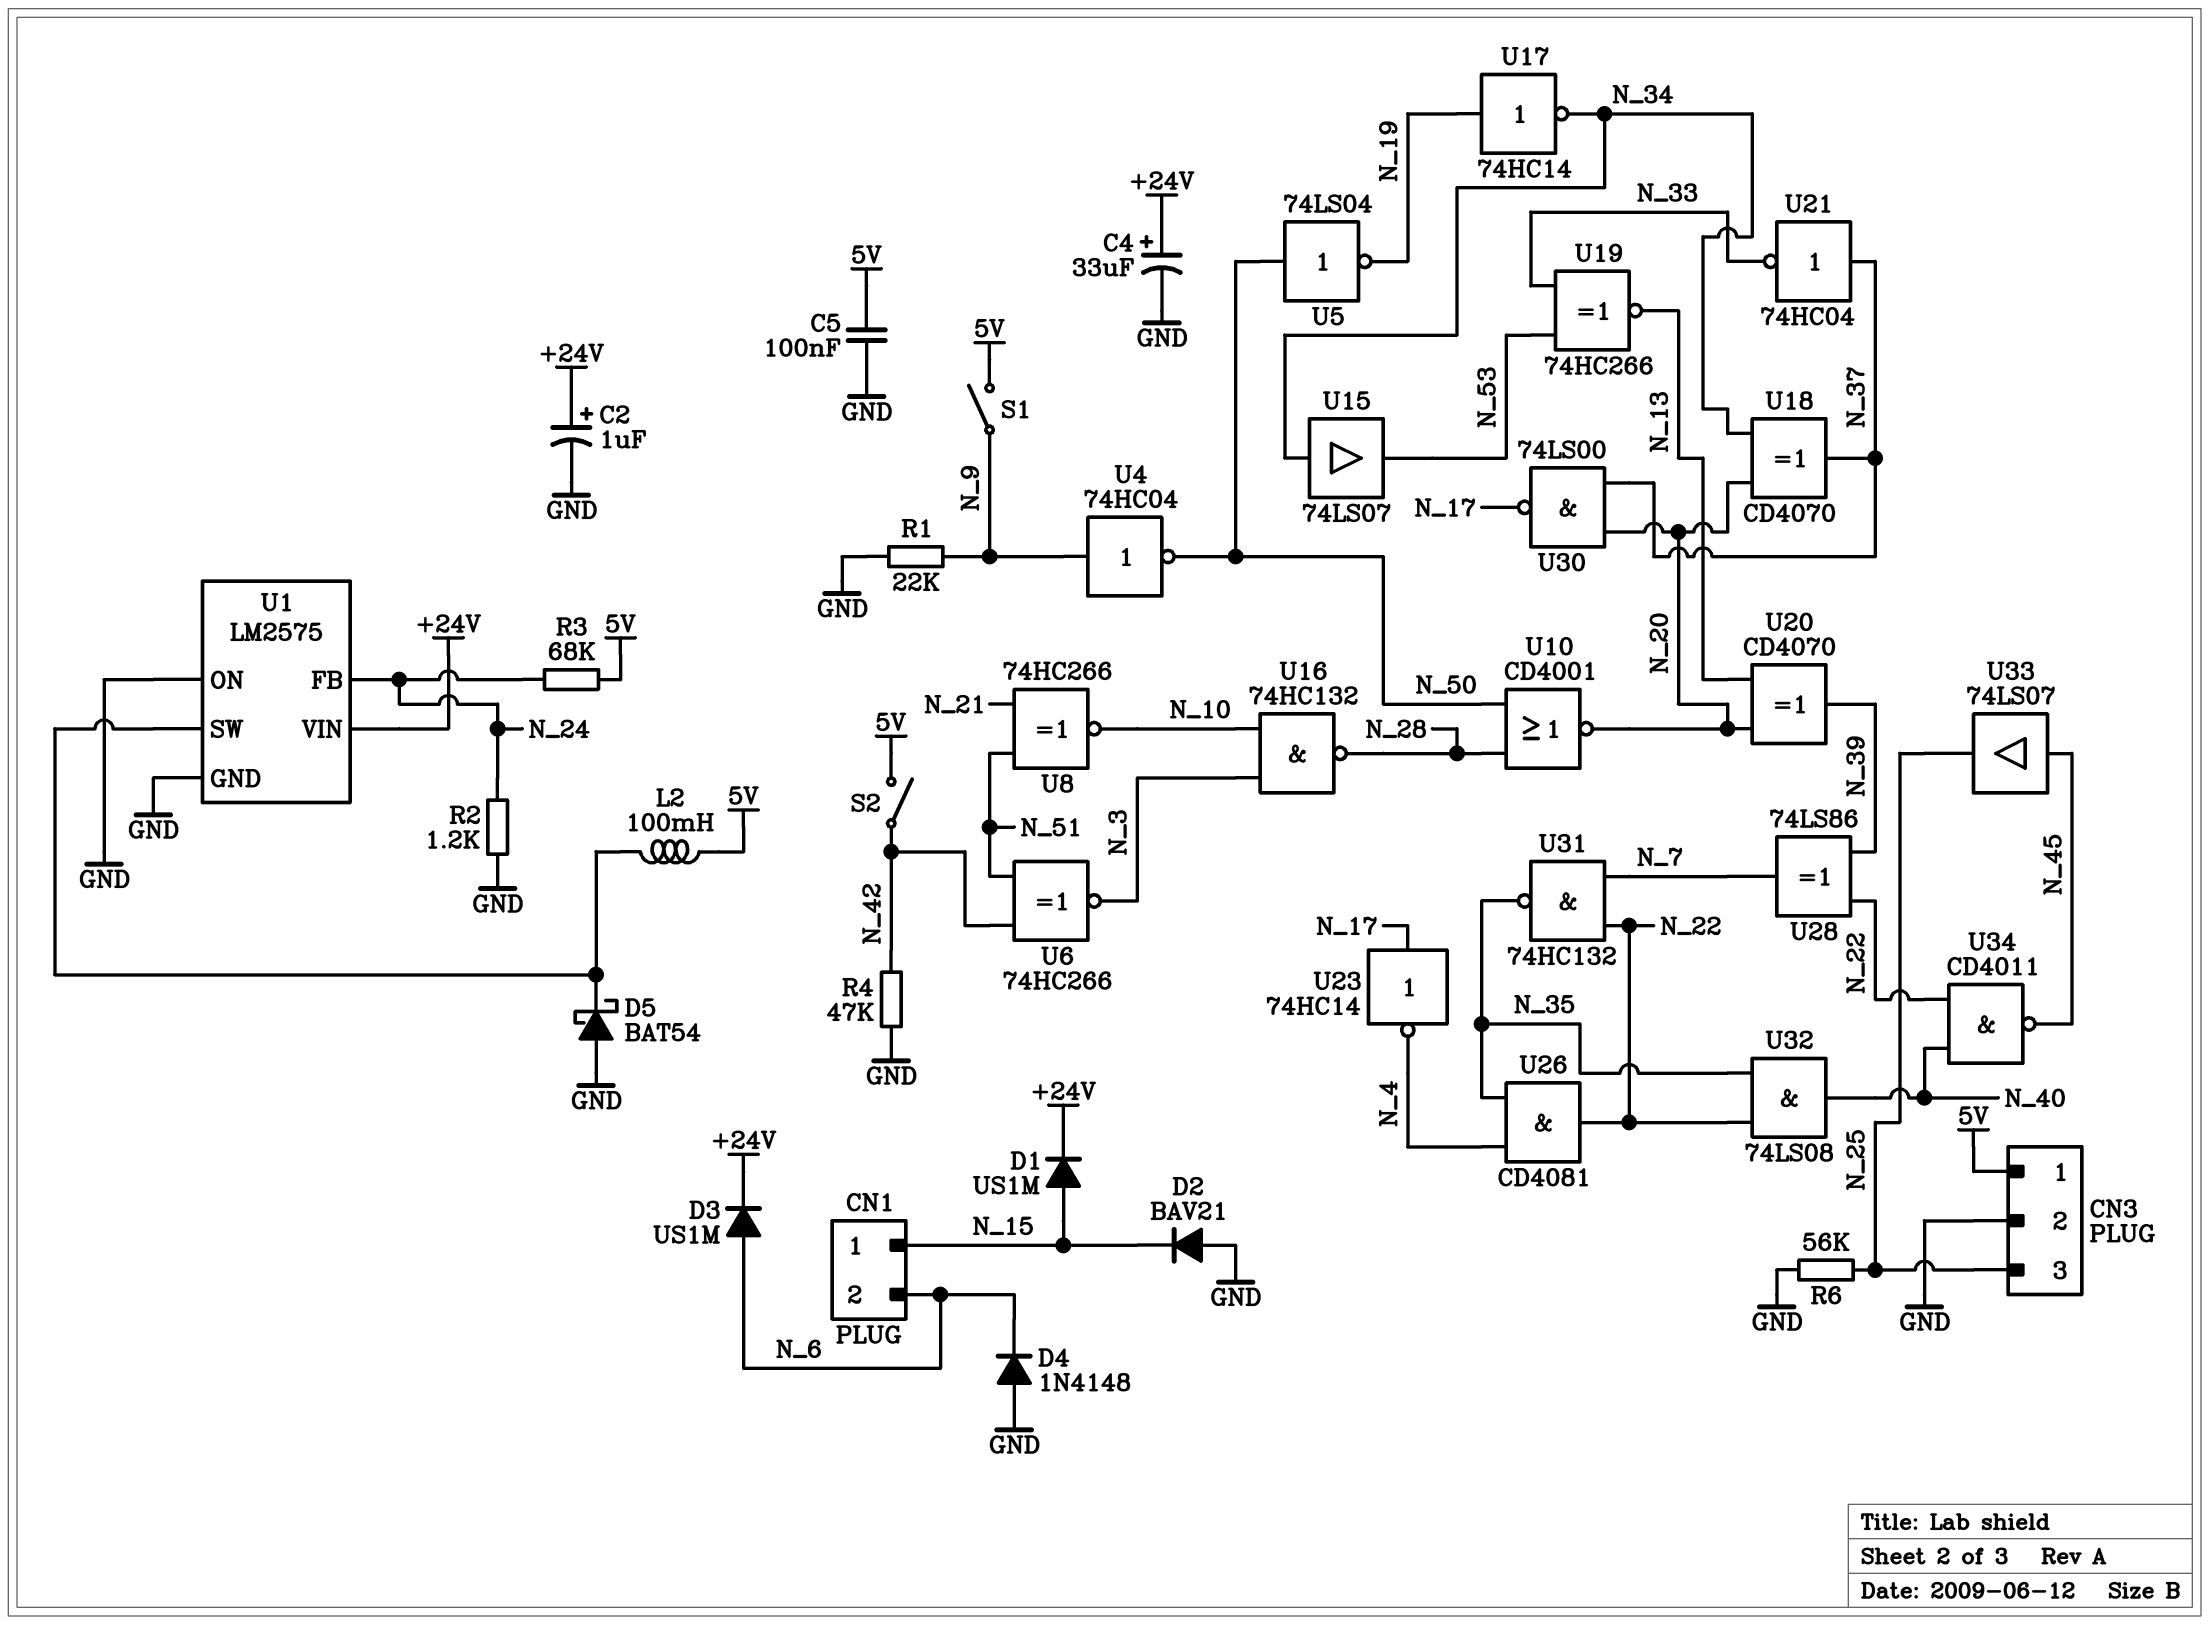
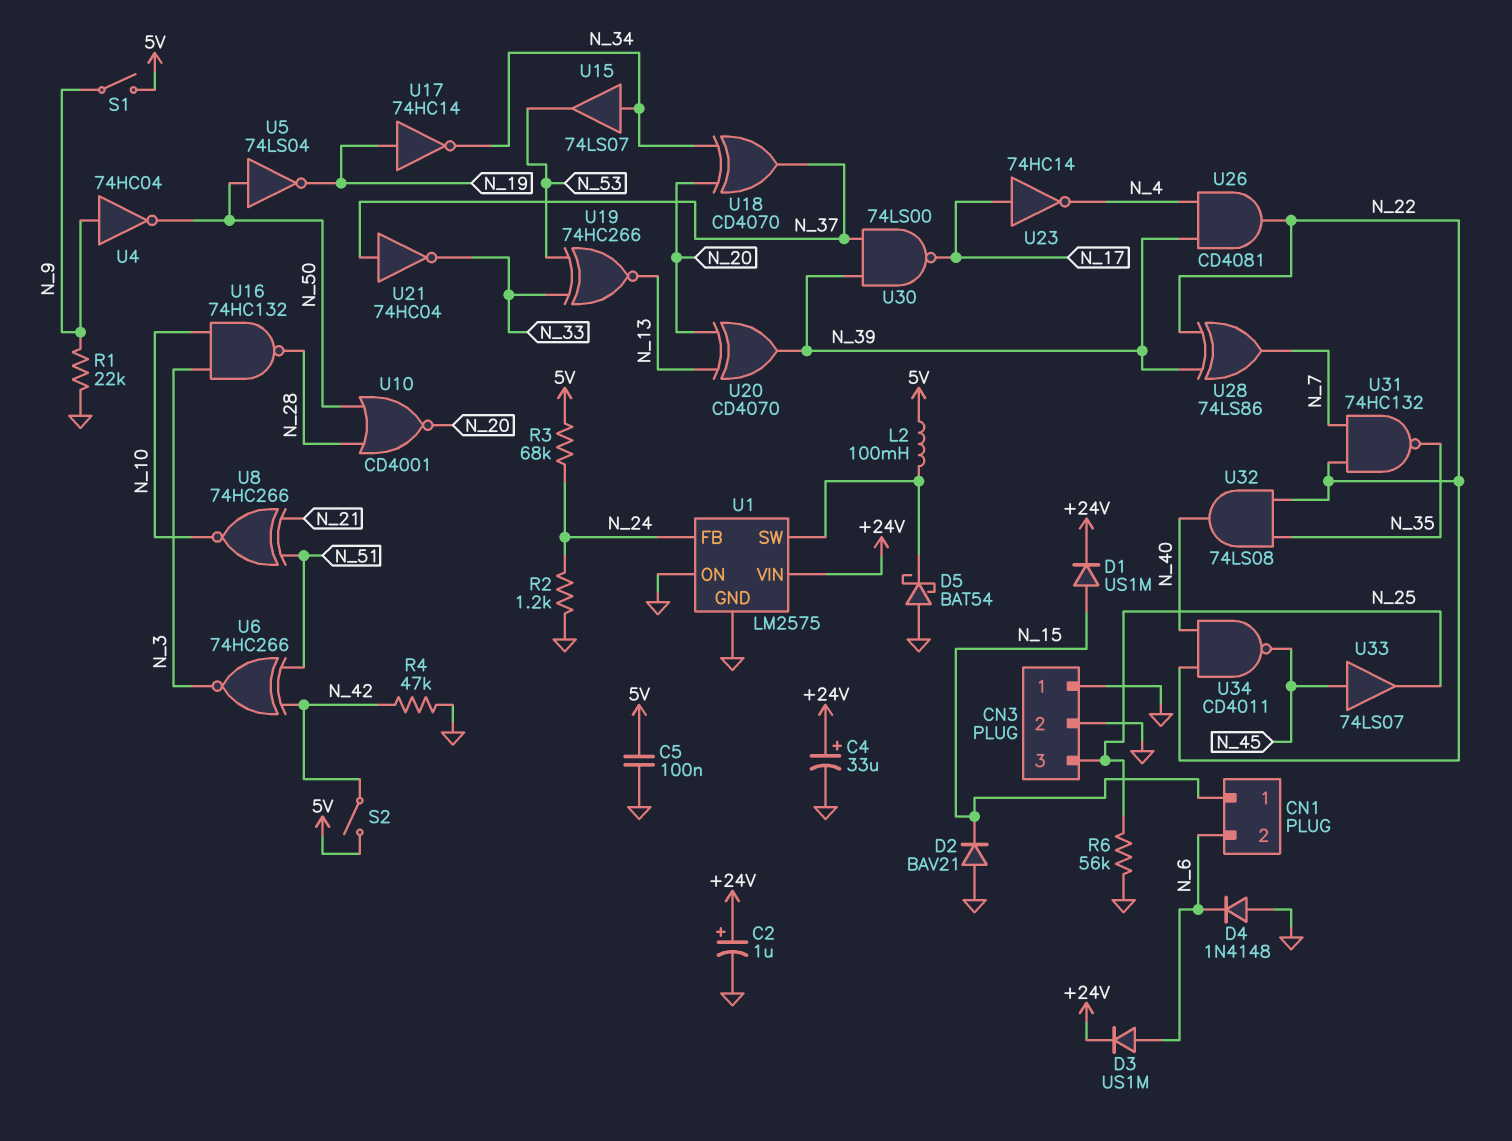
CN3 pin 1: 5V -> GND
U26: AND CD4081 (in N_4, in N_35, out N_22) -> AND CD4081 (in N_4, in N_39, out N_22)
U30: NAND 74LS00 (in N_20, in N_37, out N_17) -> NAND 74LS00 (in N_37, in N_39, out N_17)

